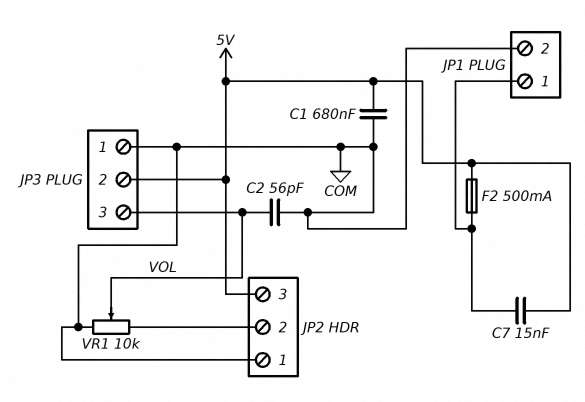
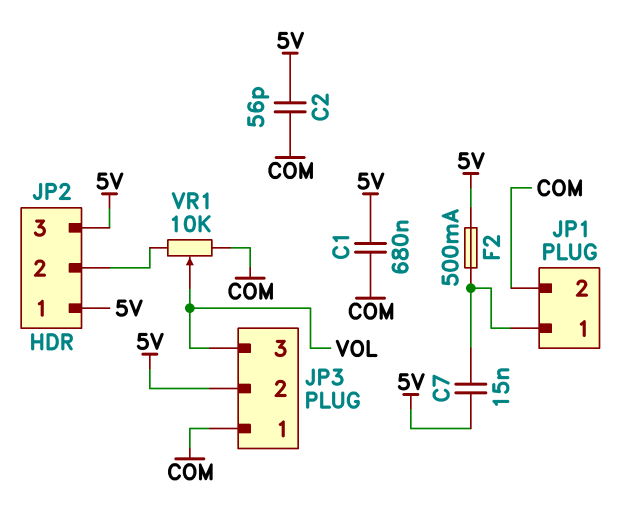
C2: 56pF (COM, VOL) -> 56pF (5V, COM)
JP2 pin 1: COM -> 5V

